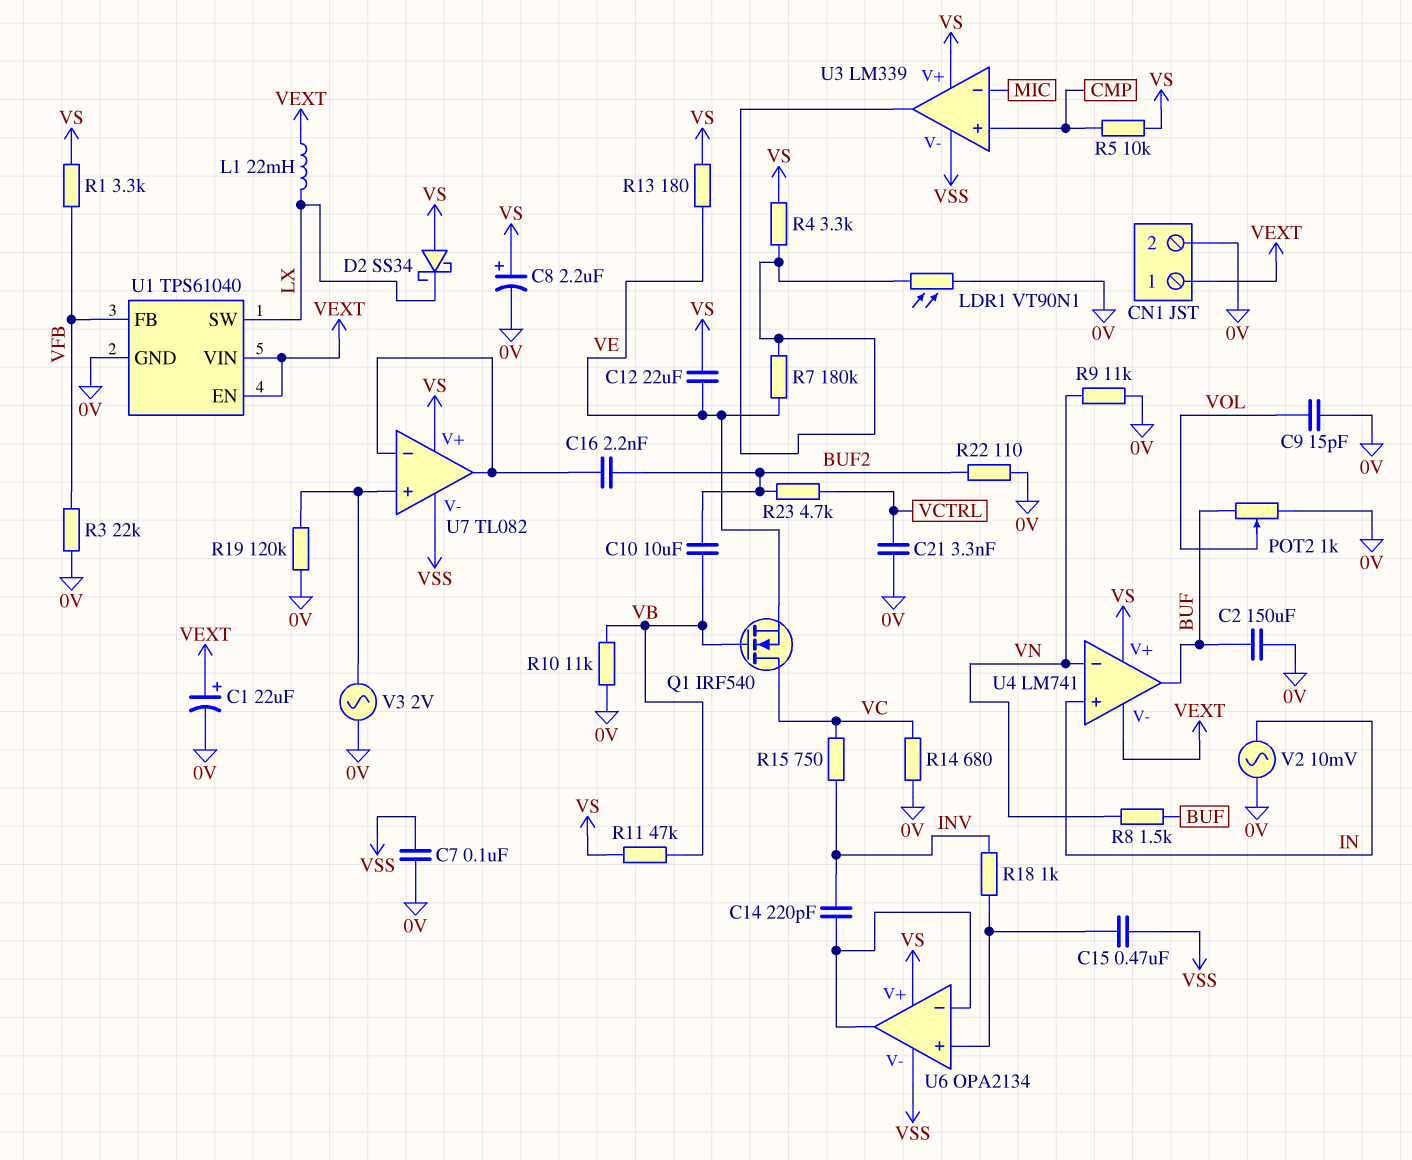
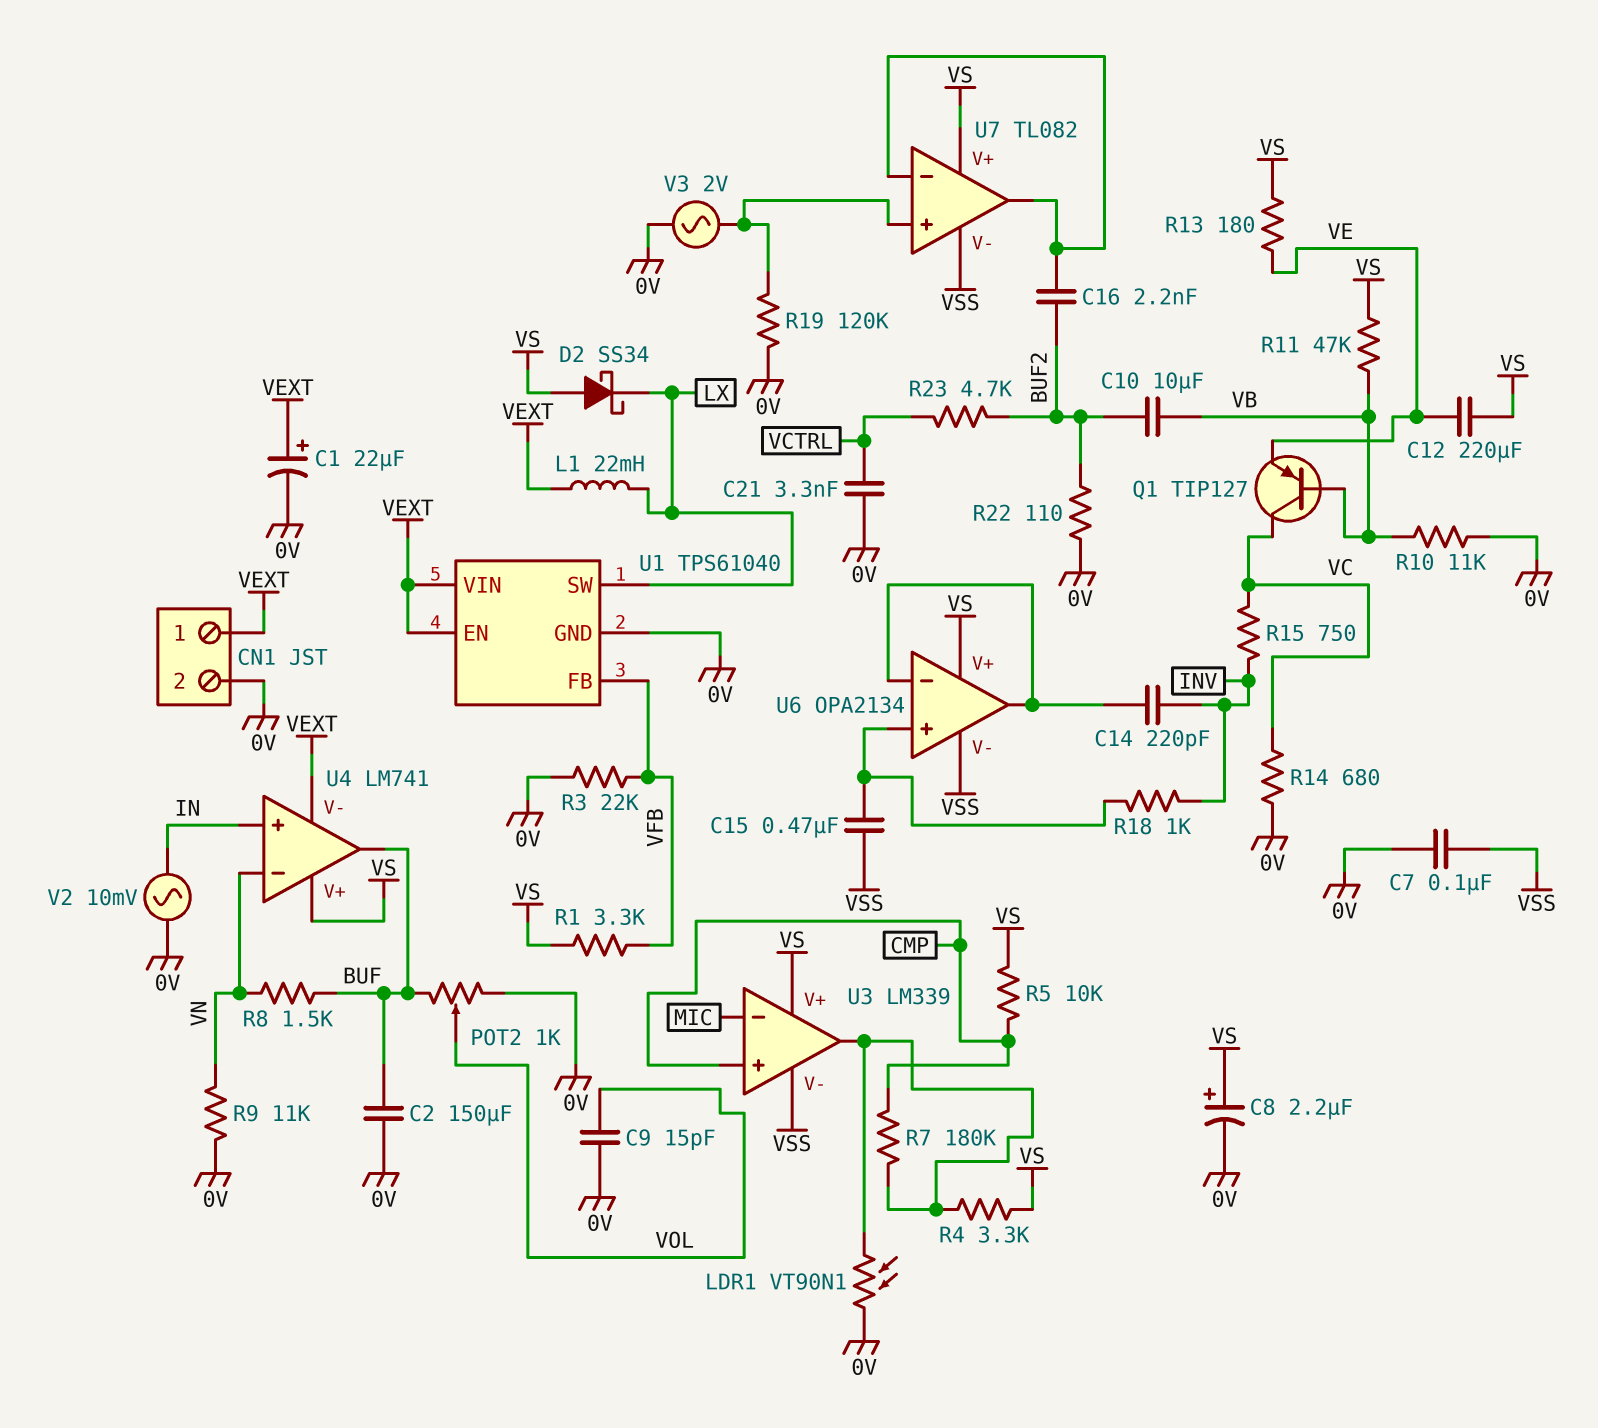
C12: 22uF (VE, VS) -> 220uF (VE, VS)
Q1: NMOS IRF540 (G VB, D VC, S VE) -> PNP TIP127 (B VB, C VC, E VE)
R7: 180k (U3/out, VE) -> 180k (CMP, U3/out)

